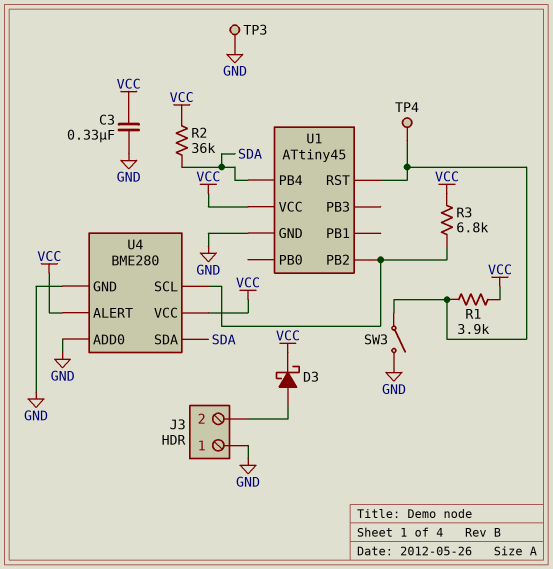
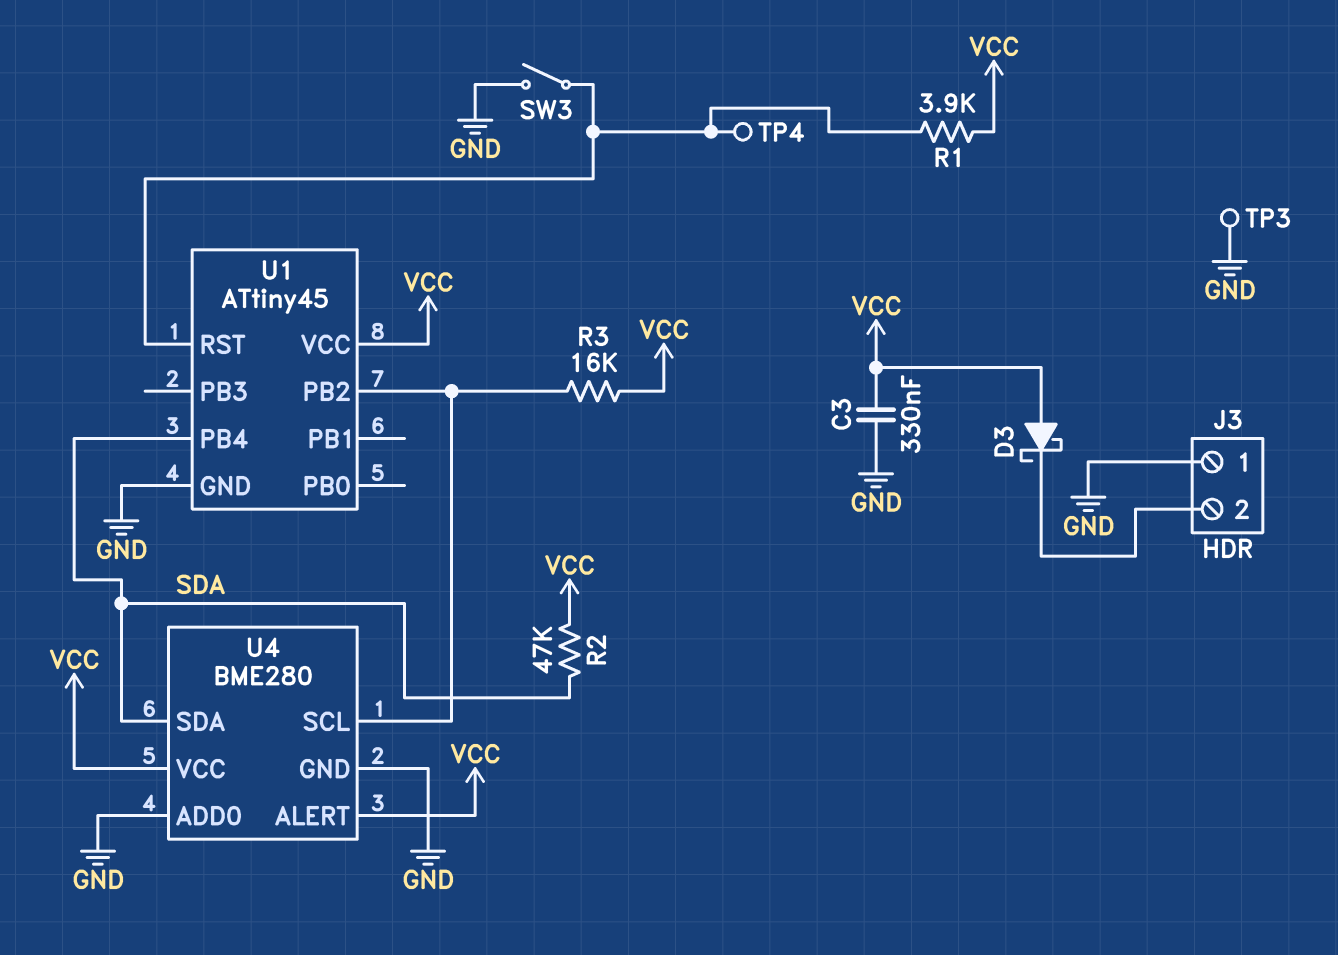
D3: schottky (A J3/2, K VCC) -> schottky (A VCC, K J3/2)
R2: 36k (SDA, VCC) -> 47k (SDA, VCC)
R3: 6.8k (U1/PB2, VCC) -> 16k (U1/PB2, VCC)

